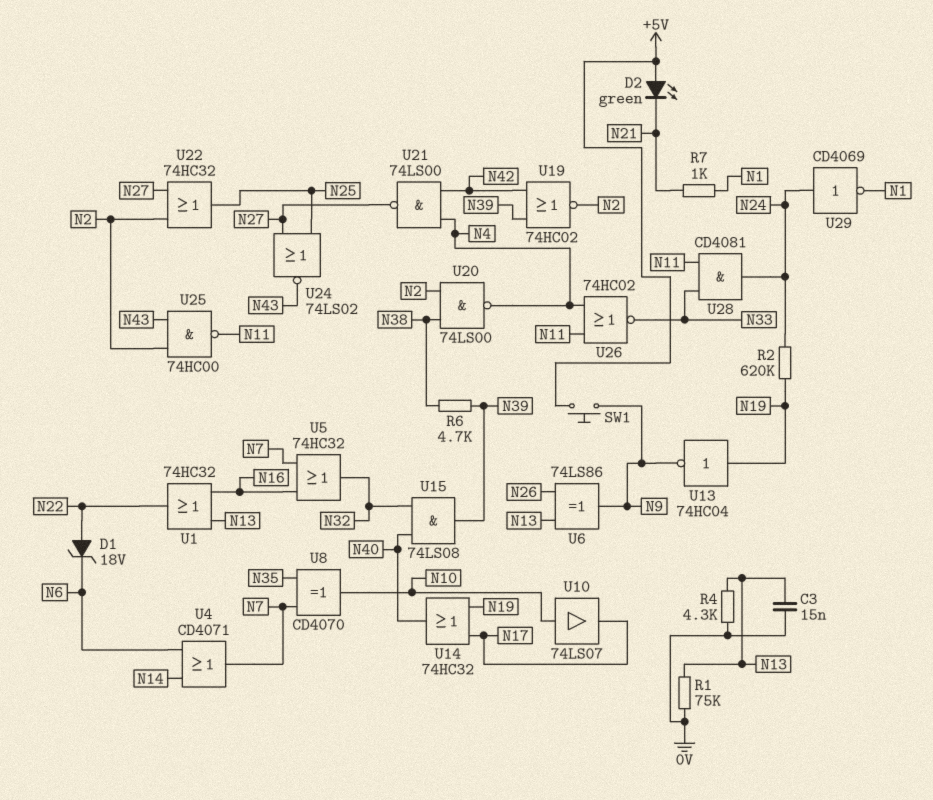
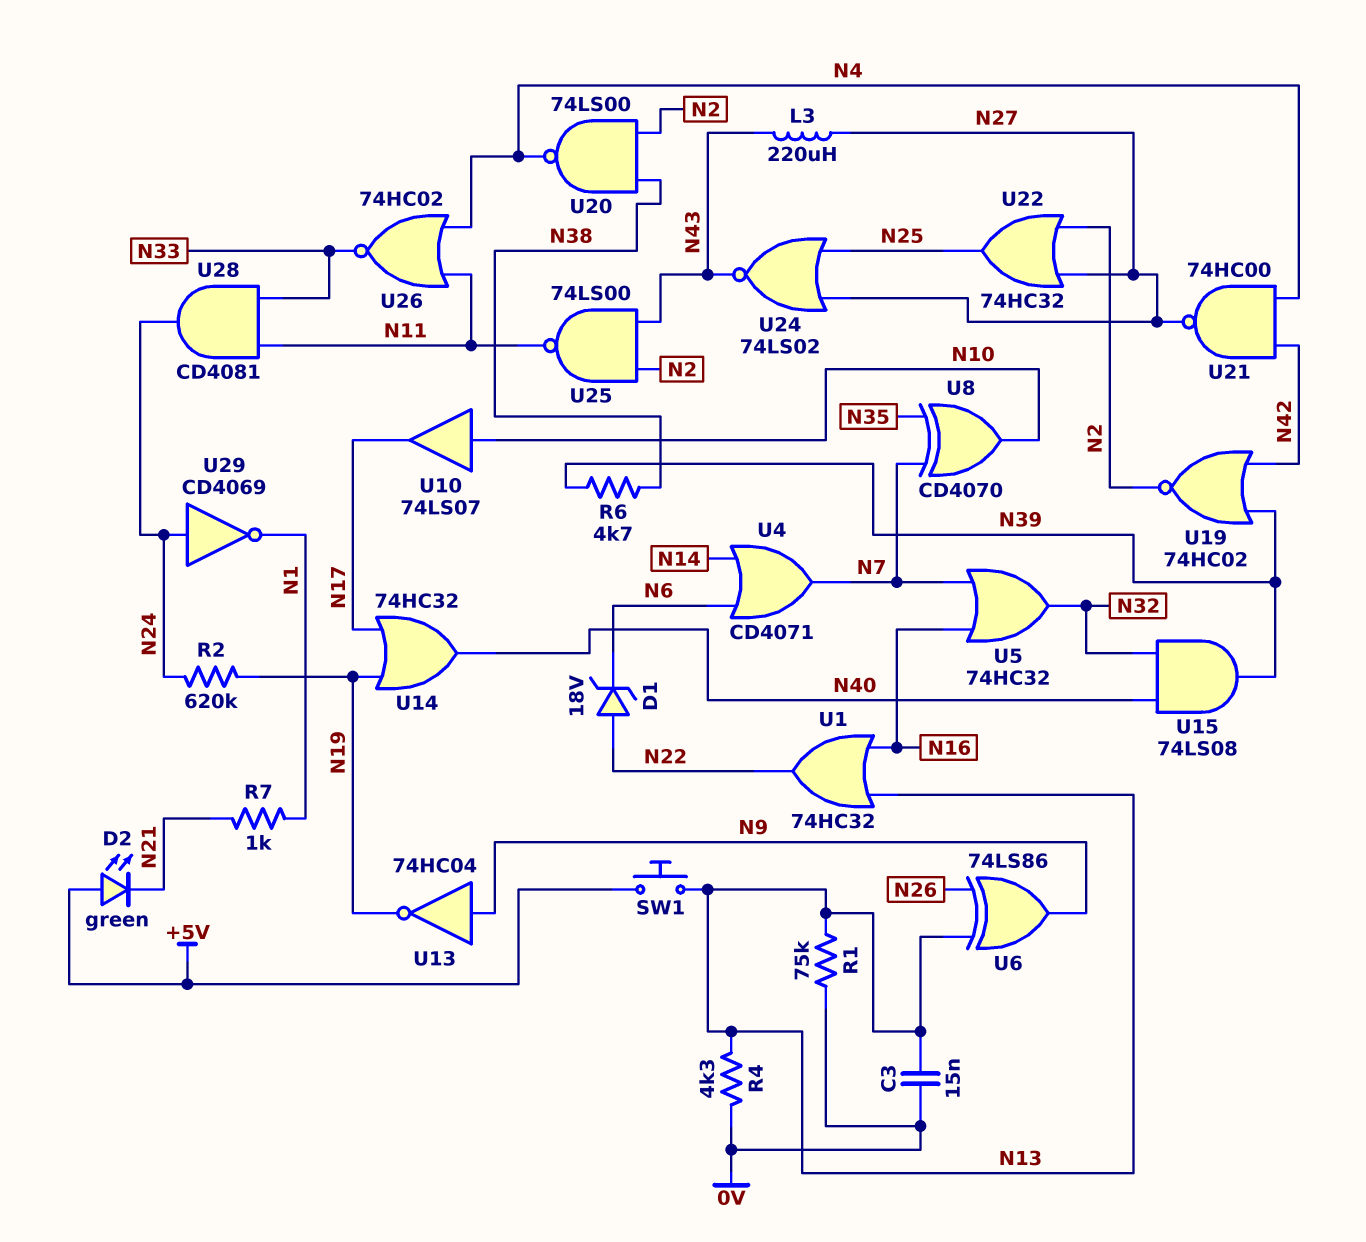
L3: none -> 220uH (N27, N43)
SW1: button (+5V, N9) -> button (+5V, N13)
U13: NOT 74HC04 (in N19, out N9) -> NOT 74HC04 (in N9, out N19)
U21: NAND 74LS00 (in N4, in N42, out N27) -> NAND 74HC00 (in N4, in N42, out N27)
U25: NAND 74HC00 (in N2, in N43, out N11) -> NAND 74LS00 (in N2, in N43, out N11)

